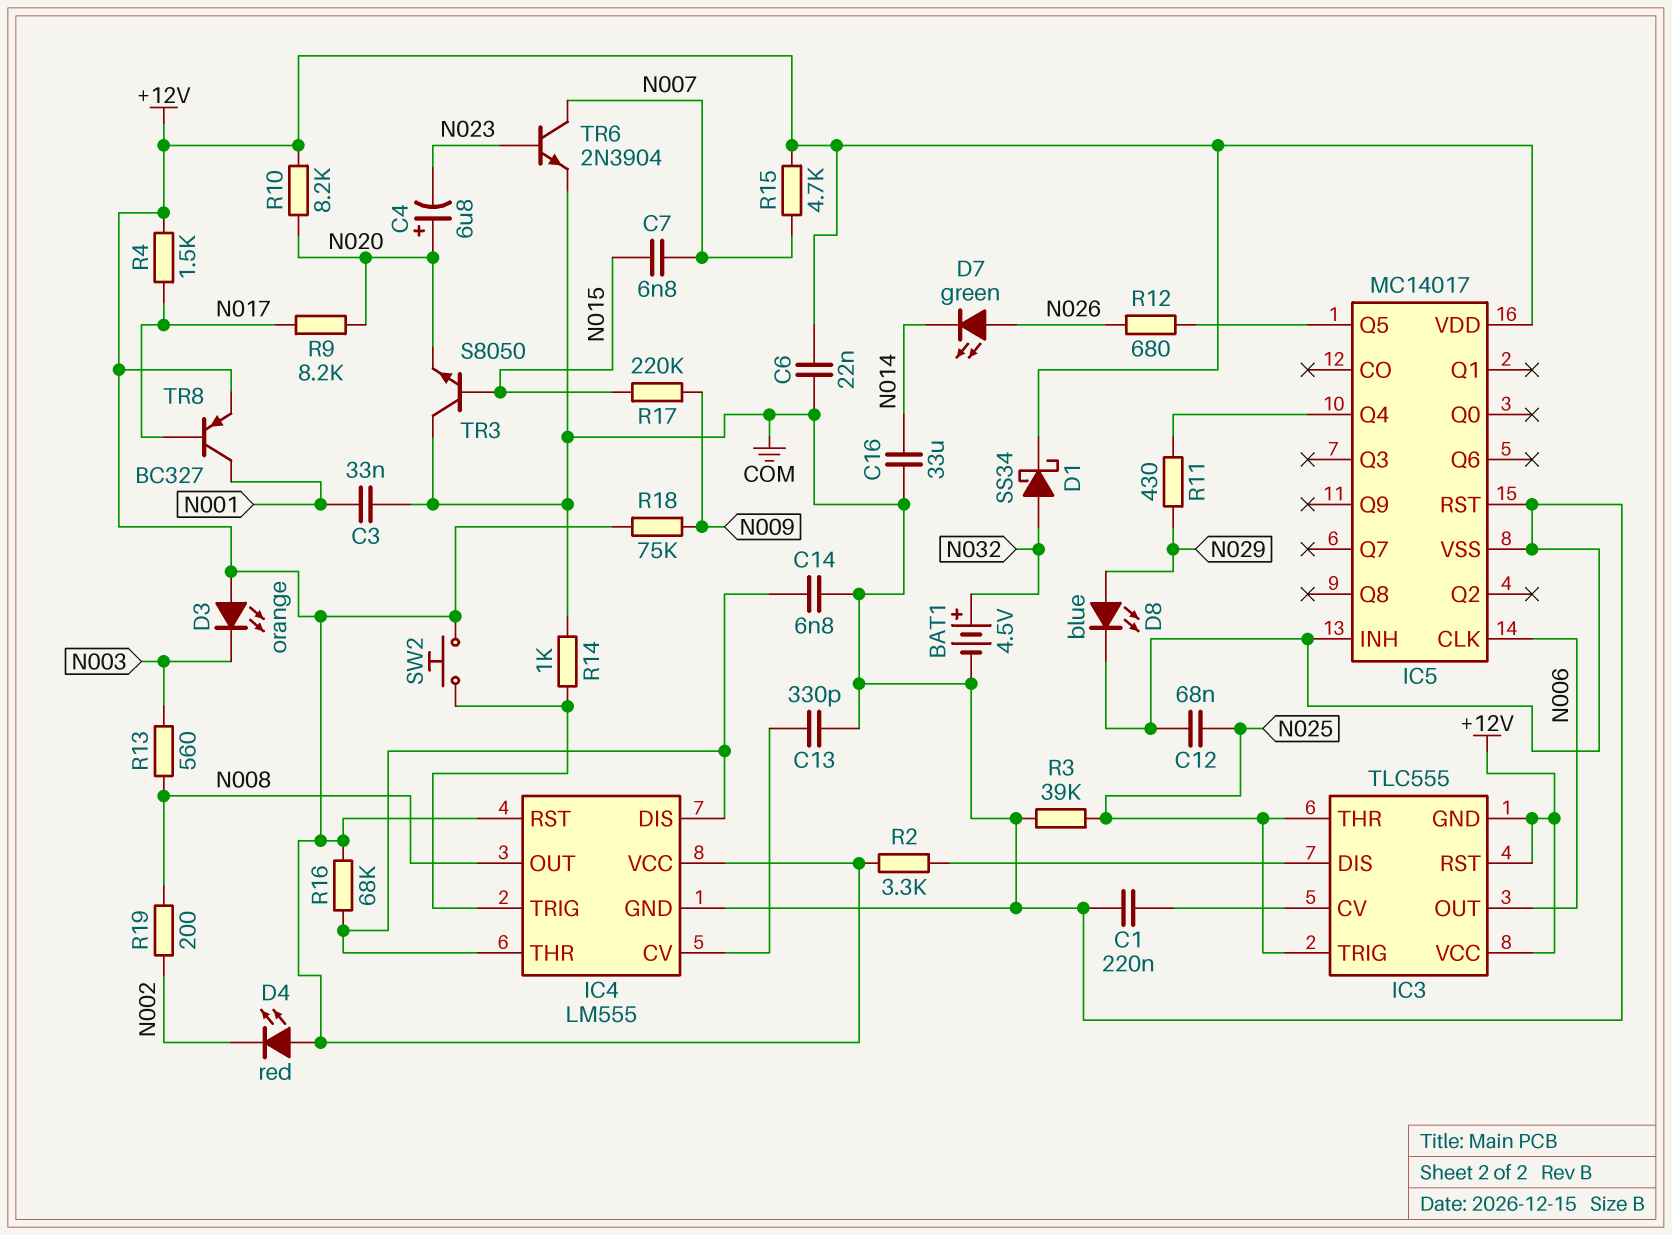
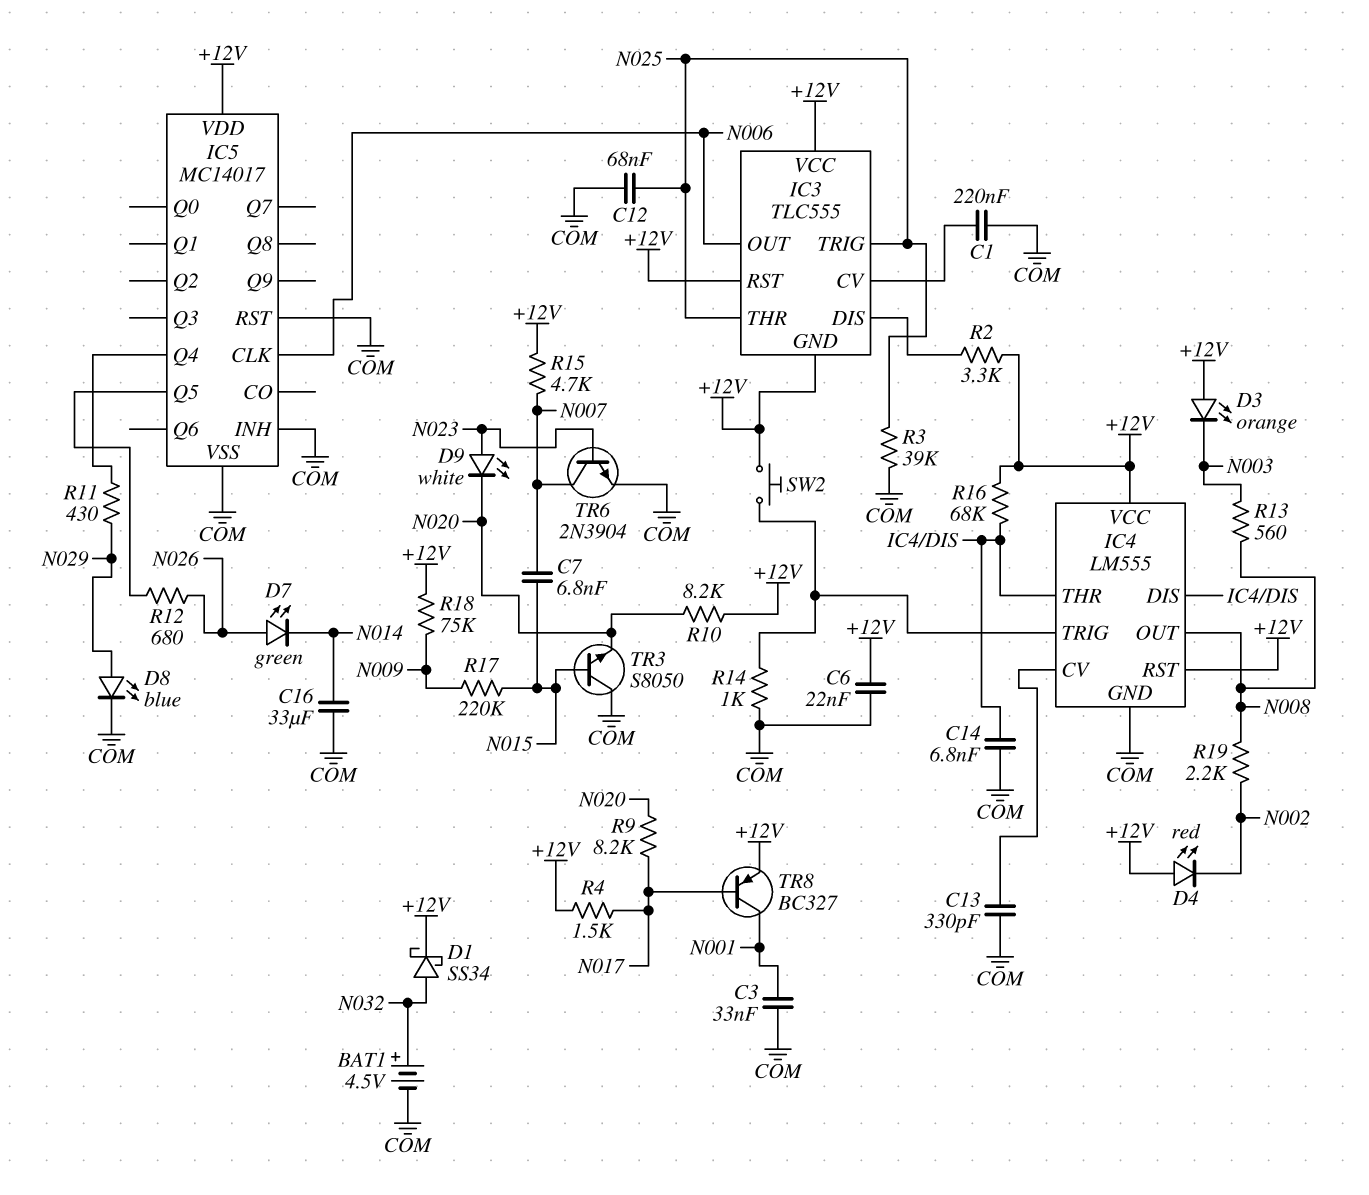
C4: 6.8uF (plus N020, minus N023) -> none
D9: none -> LED white (A N023, K N020)
R19: 200 (N002, N008) -> 2.2k (N002, N008)

